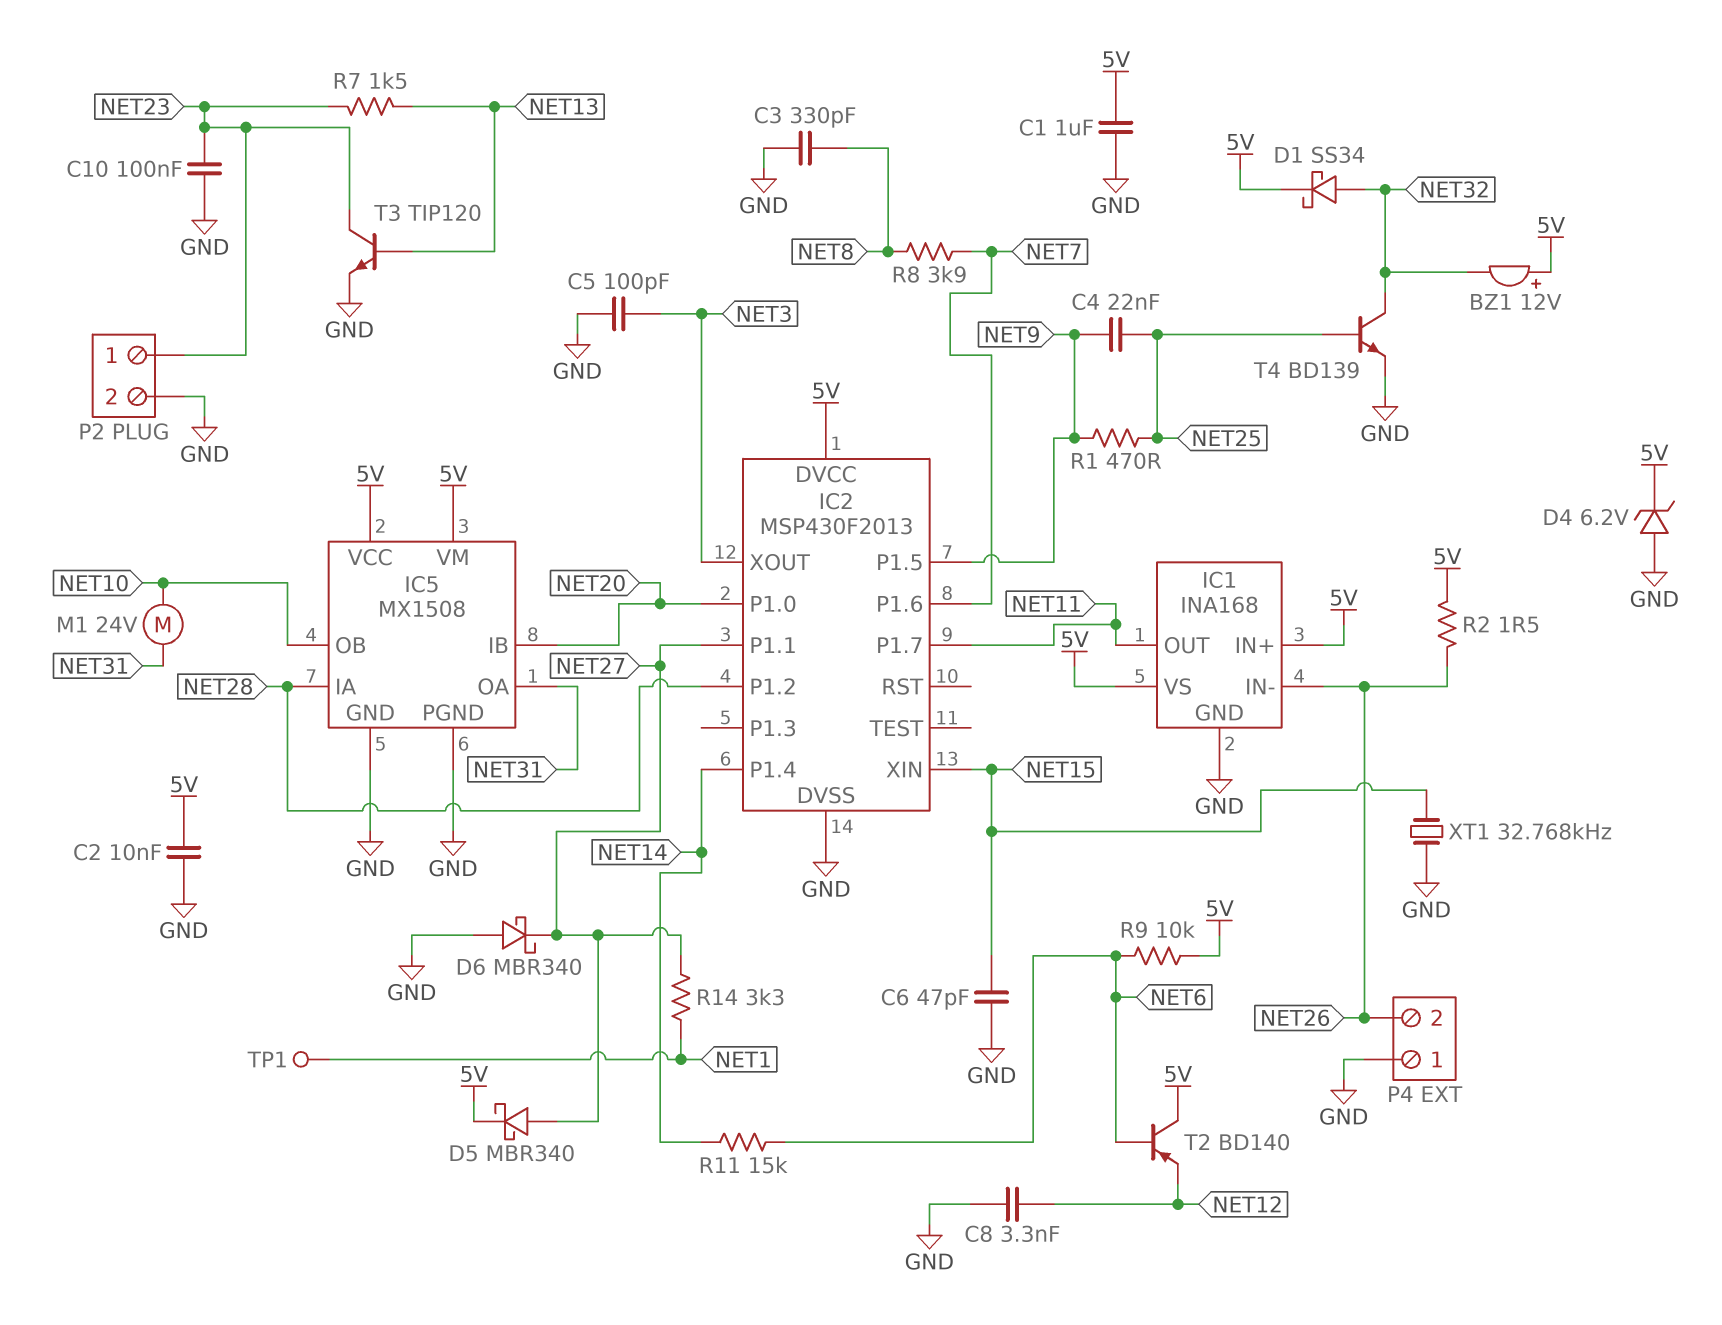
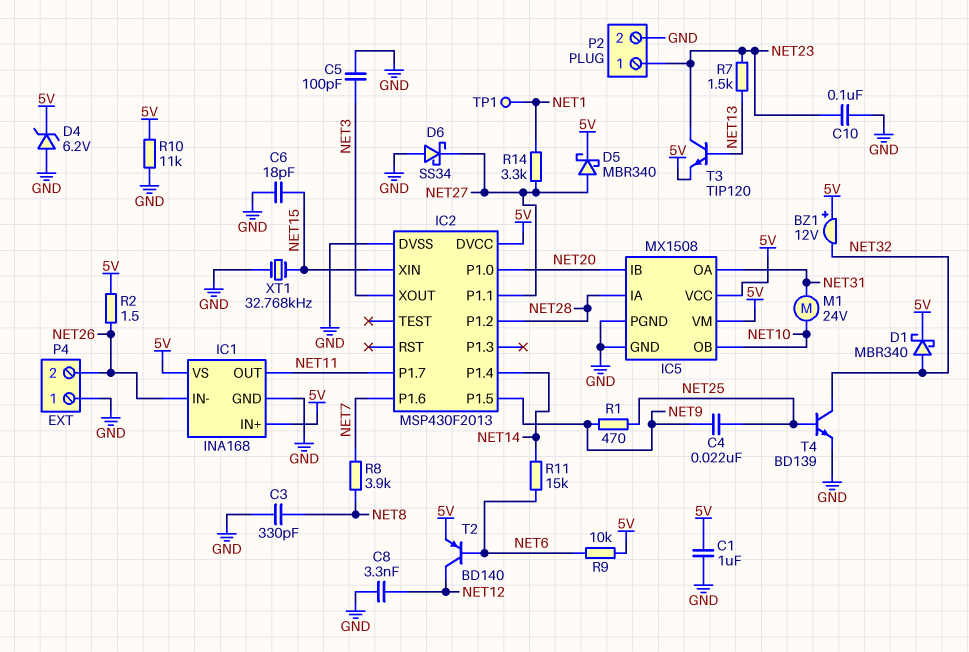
C2: 10nF (5V, GND) -> none
C6: 47pF (GND, NET15) -> 18pF (GND, NET15)
D1: schottky SS34 (A NET32, K 5V) -> schottky MBR340 (A NET32, K 5V)
D6: schottky MBR340 (A GND, K NET27) -> schottky SS34 (A GND, K NET27)
R10: none -> 11k (5V, GND)
T2: PNP BD140 (B NET6, C 5V, E NET12) -> PNP BD140 (B NET6, C NET12, E 5V)
T3: NPN TIP120 (B NET13, C NET23, E GND) -> NPN TIP120 (B NET13, C NET23, E 5V)

